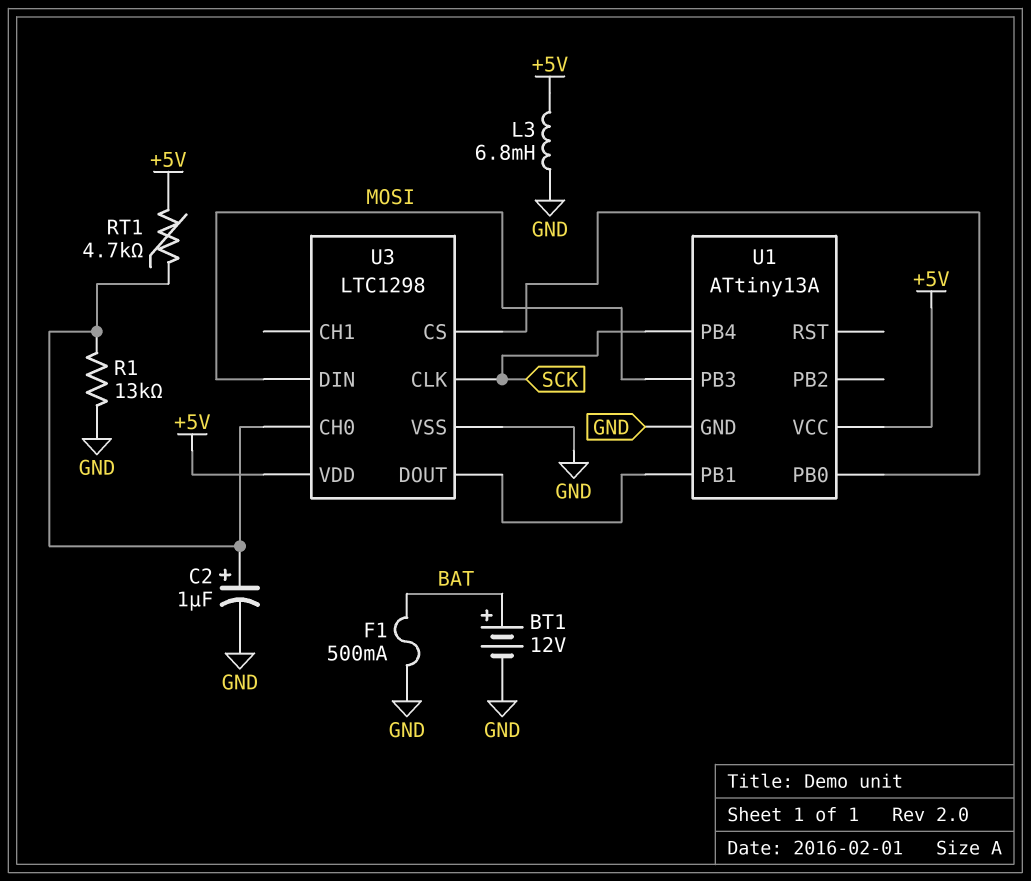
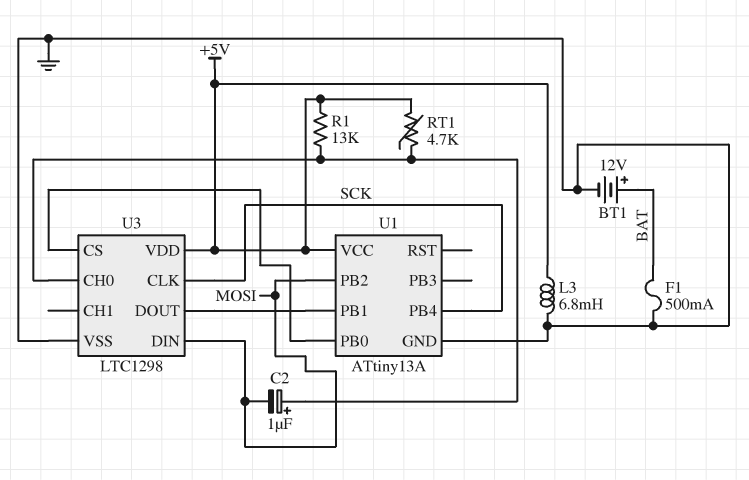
C2: 1uF (plus U3/CH0, minus GND) -> 1uF (plus U3/CH0, minus MOSI)
R1: 13k (GND, U3/CH0) -> 13k (+5V, U3/CH0)
U1 pin PB2: none -> MOSI
U1 pin PB3: MOSI -> none

